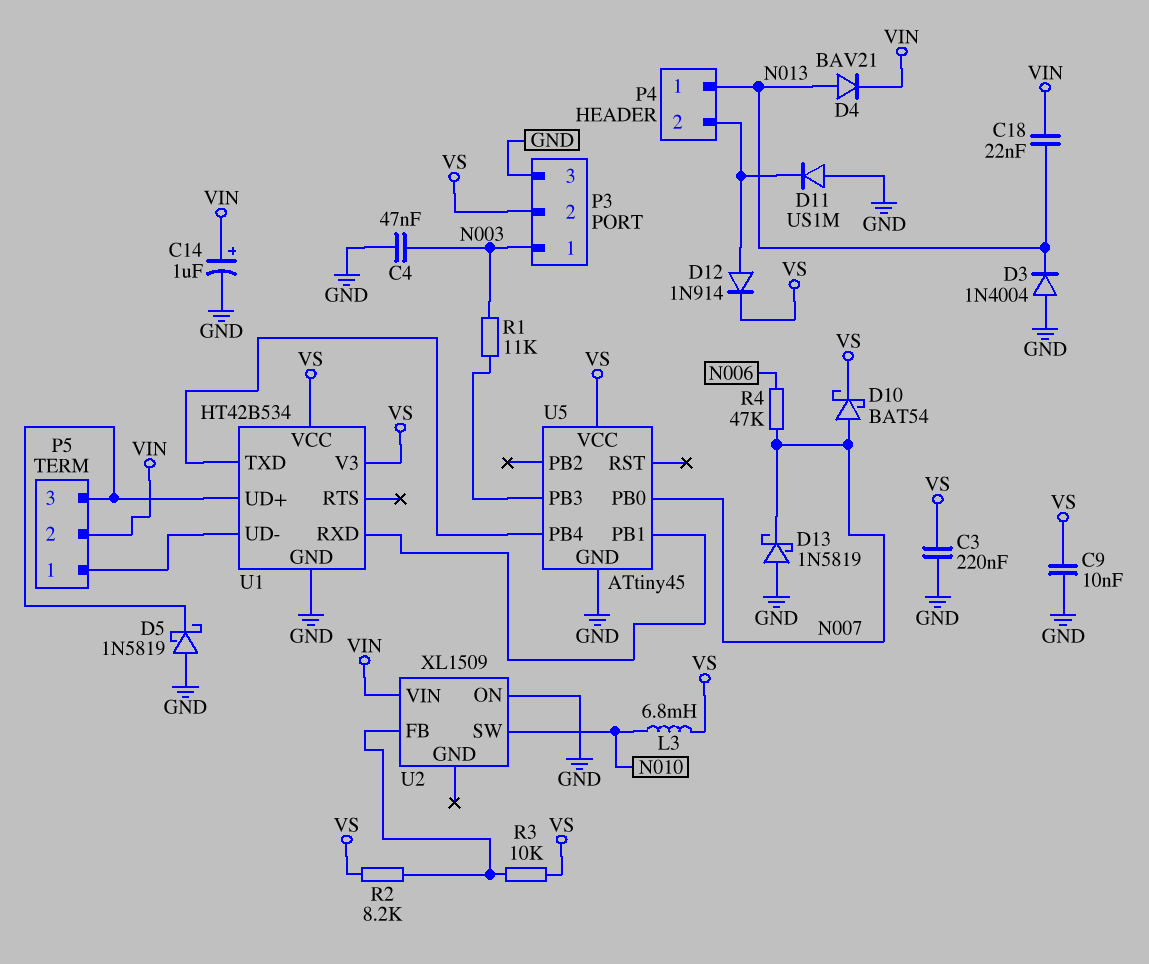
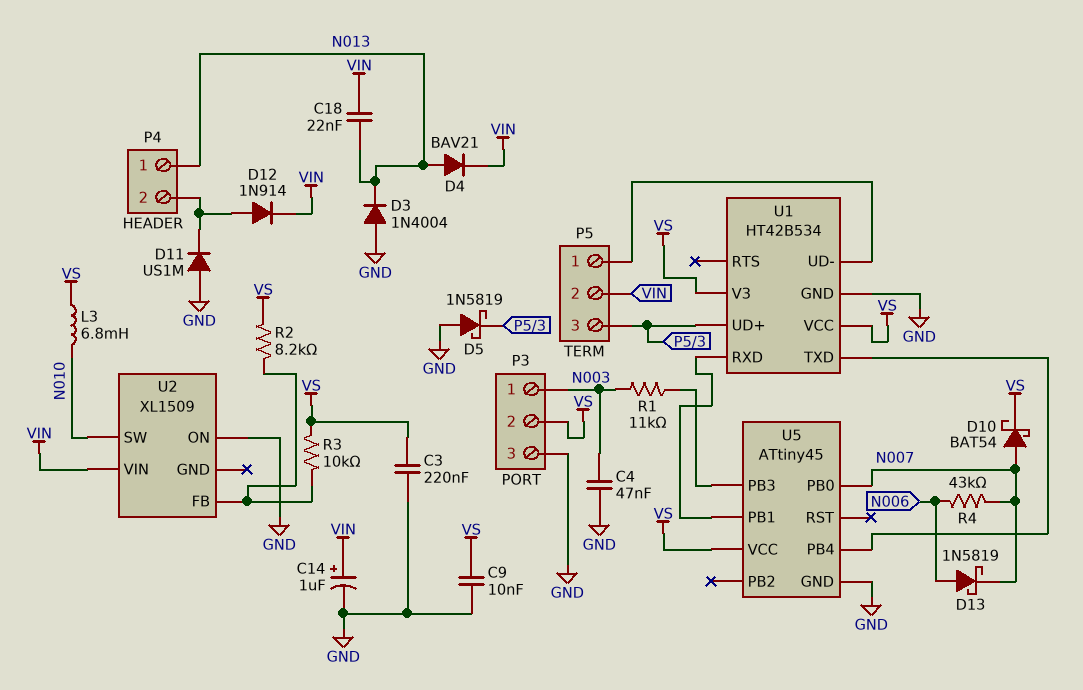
D12: diode 1N914 (A P4/2, K VS) -> diode 1N914 (A P4/2, K VIN)
D13: schottky 1N5819 (A GND, K N007) -> schottky 1N5819 (A N006, K N007)
R4: 47k (N006, N007) -> 43k (N006, N007)

